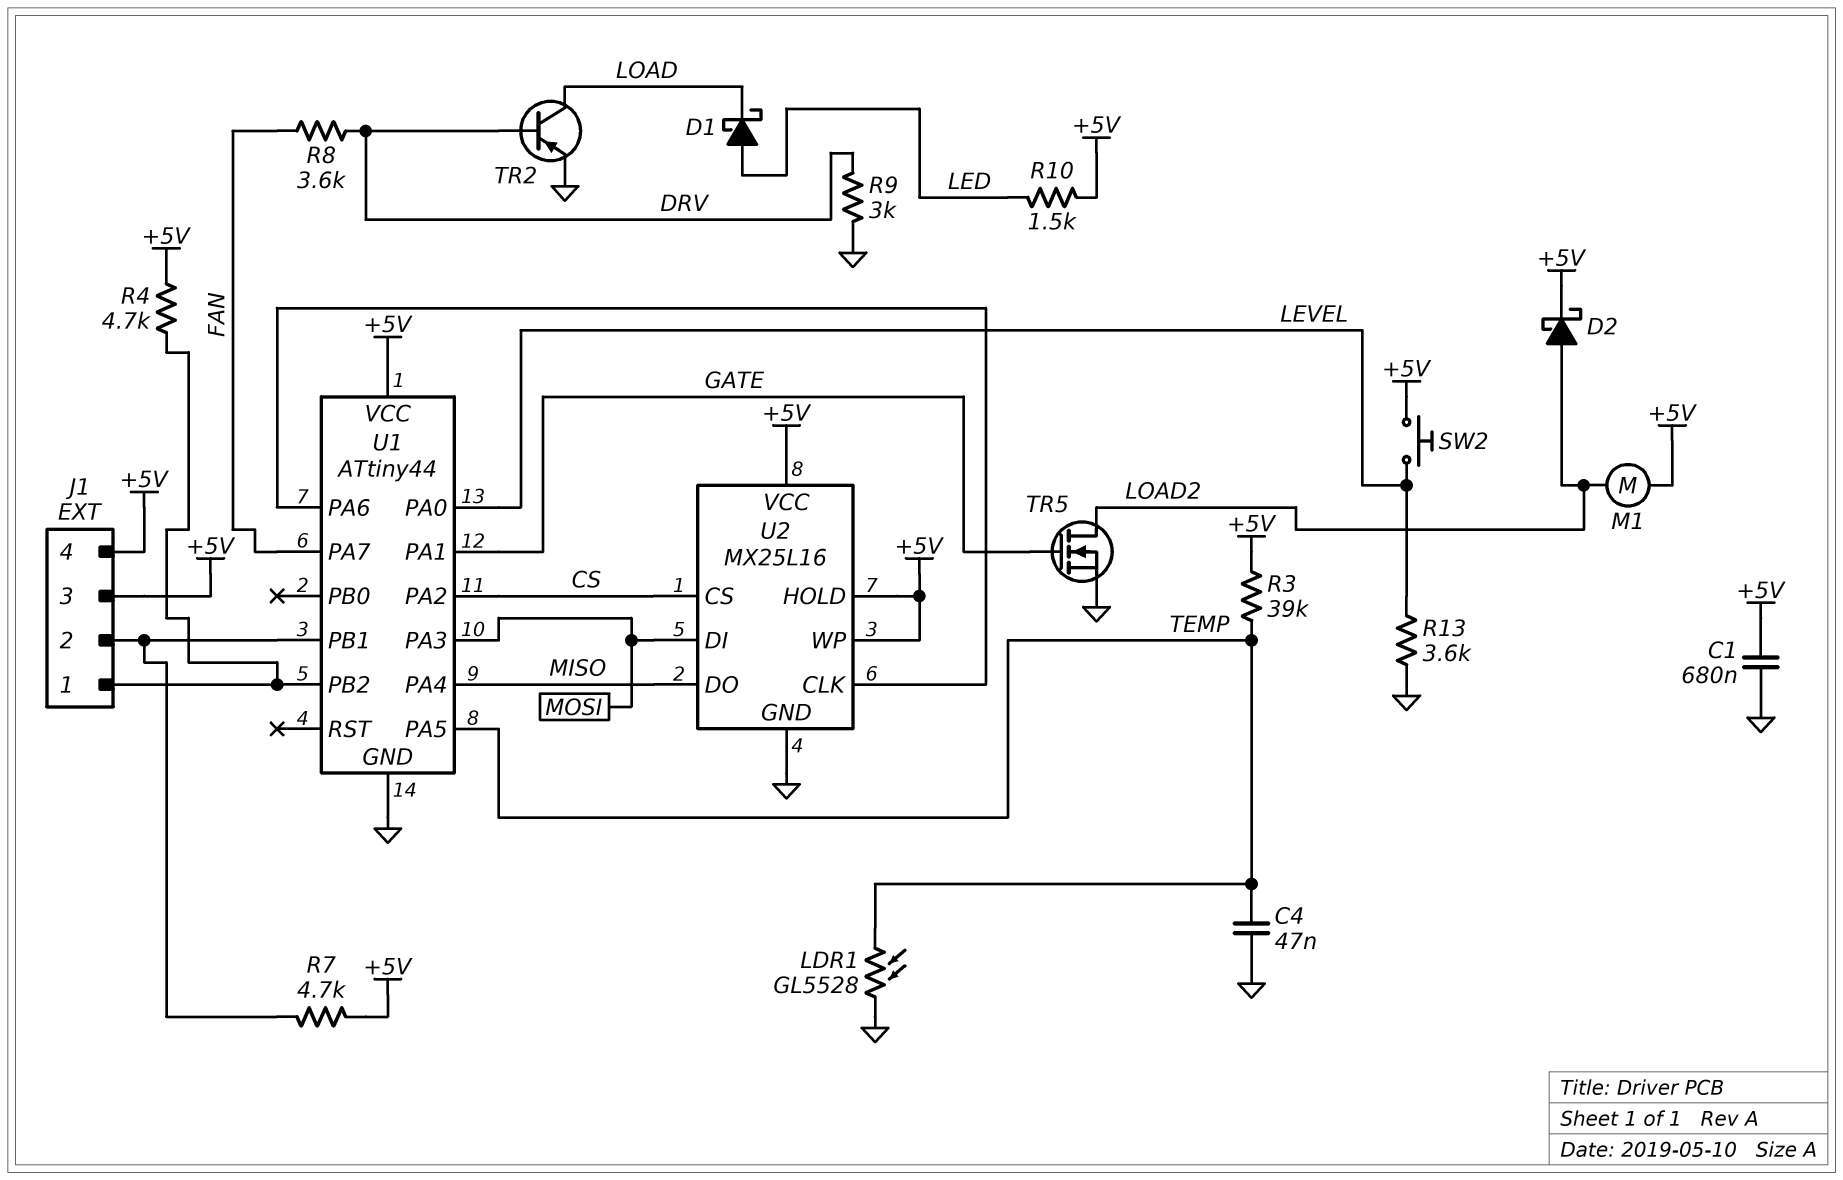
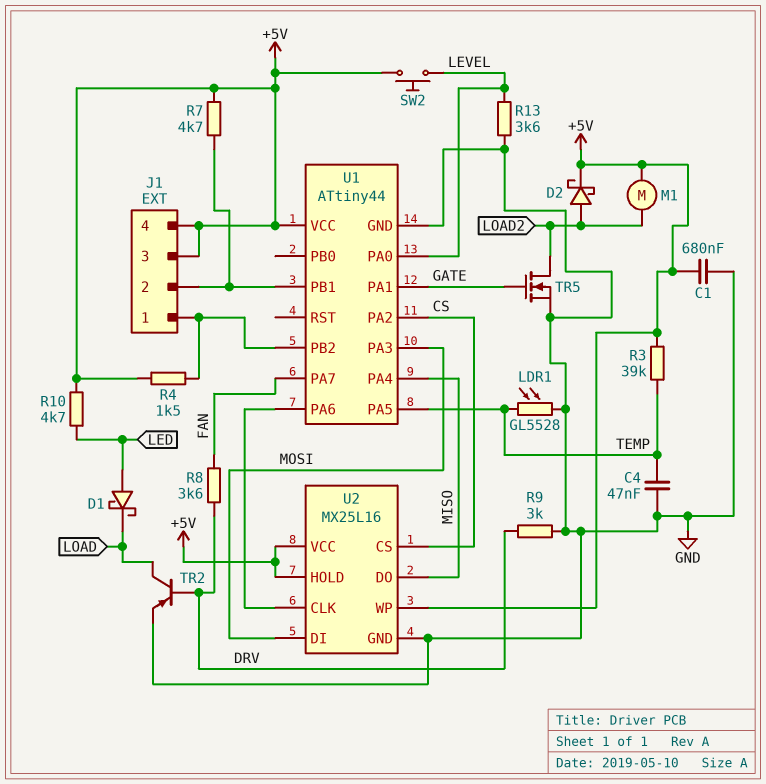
R4: 4.7k (+5V, J1/1) -> 1.5k (+5V, J1/1)
R10: 1.5k (+5V, LED) -> 4.7k (+5V, LED)

